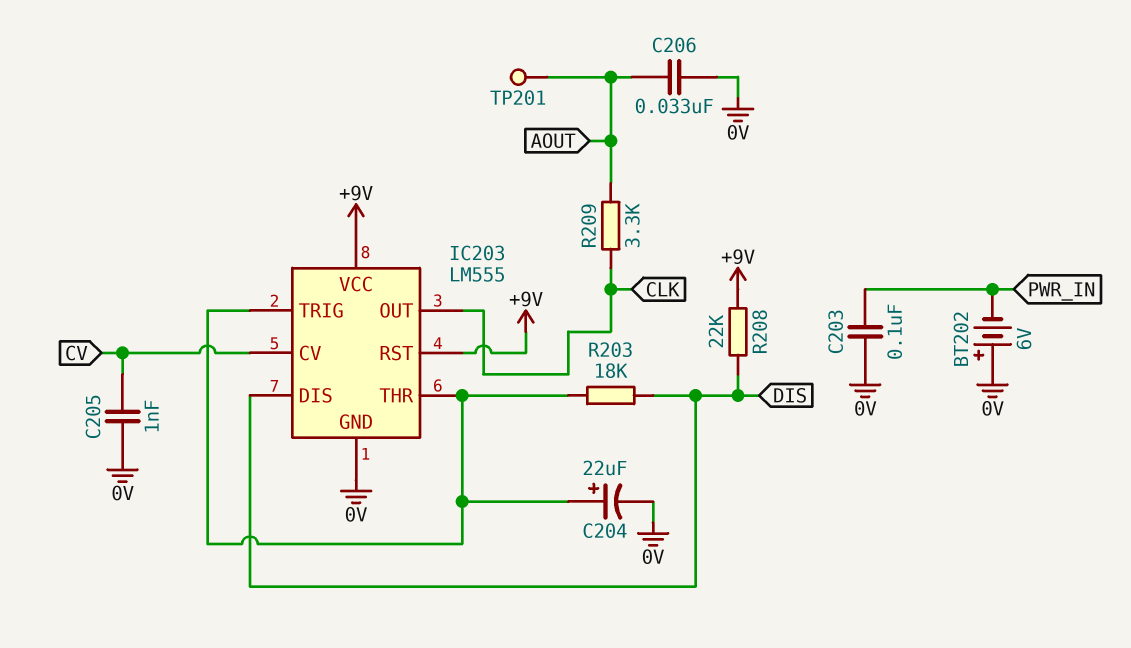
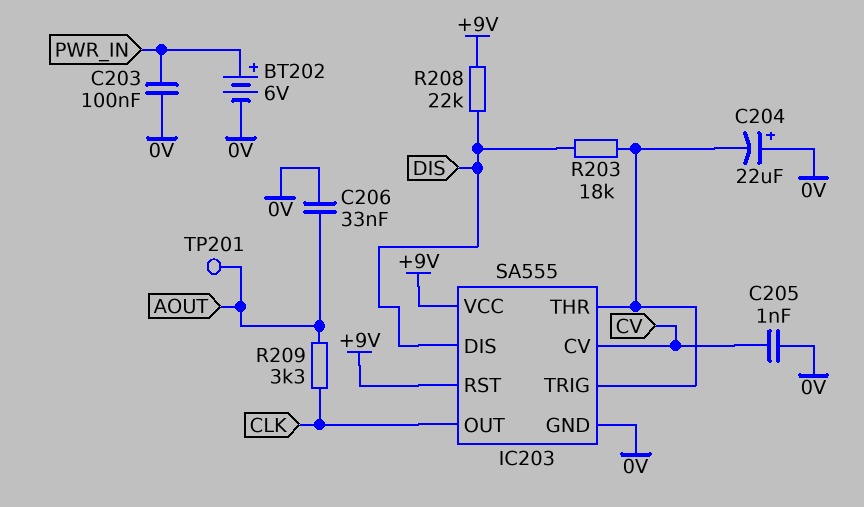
BT202: 6V (plus 0V, minus PWR_IN) -> 6V (plus PWR_IN, minus 0V)
C204: 22uF (plus IC203/THR, minus 0V) -> 22uF (plus 0V, minus IC203/THR)
IC203: LM555 -> SA555

